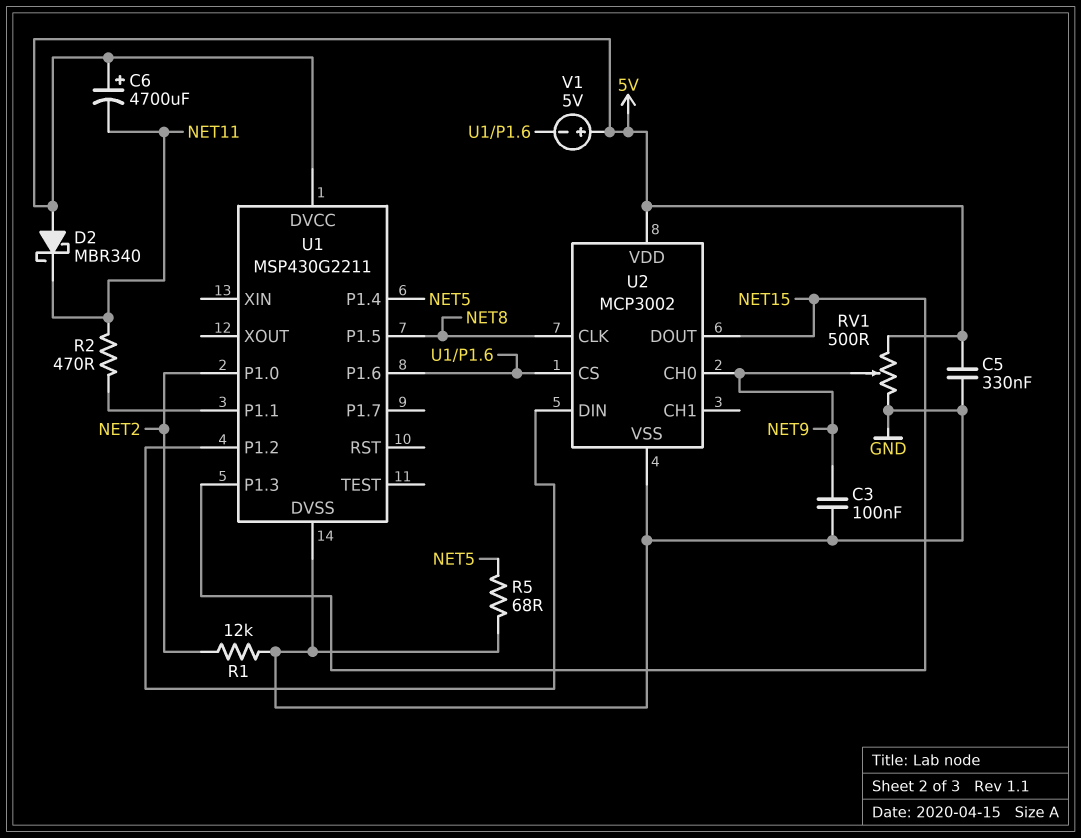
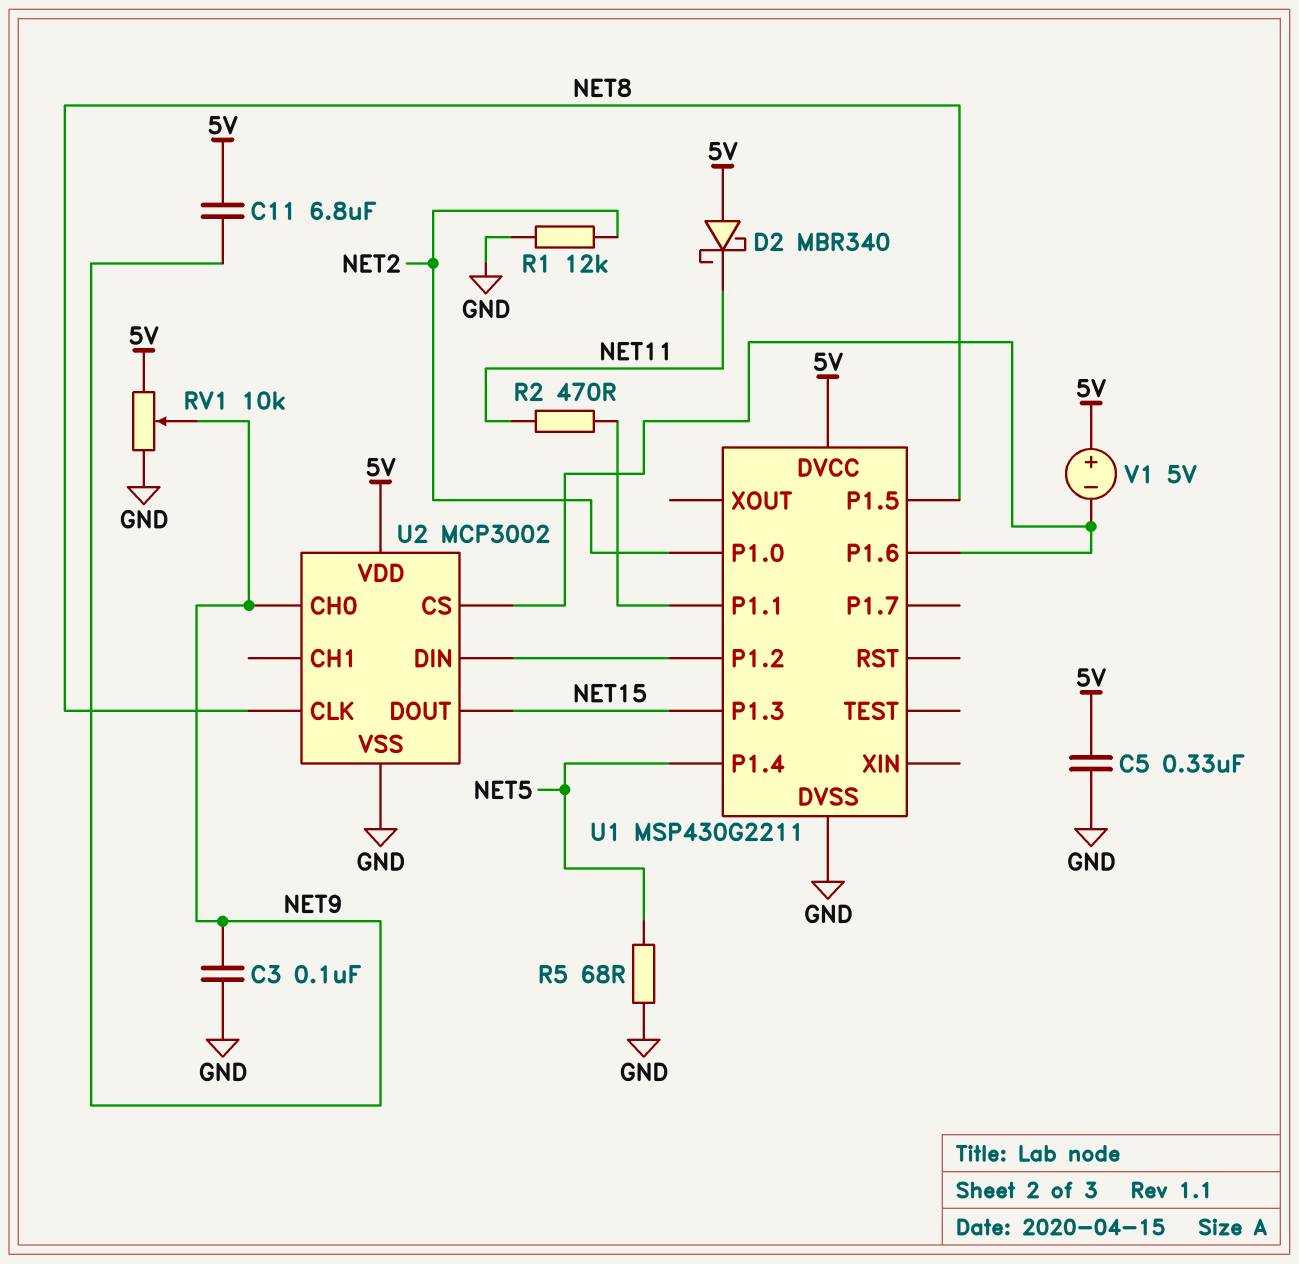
C6: 4700uF (plus 5V, minus NET11) -> none
C11: none -> 6.8uF (5V, NET9)
RV1: 500 (5V, GND, wiper NET9) -> 10k (5V, GND, wiper NET9)

